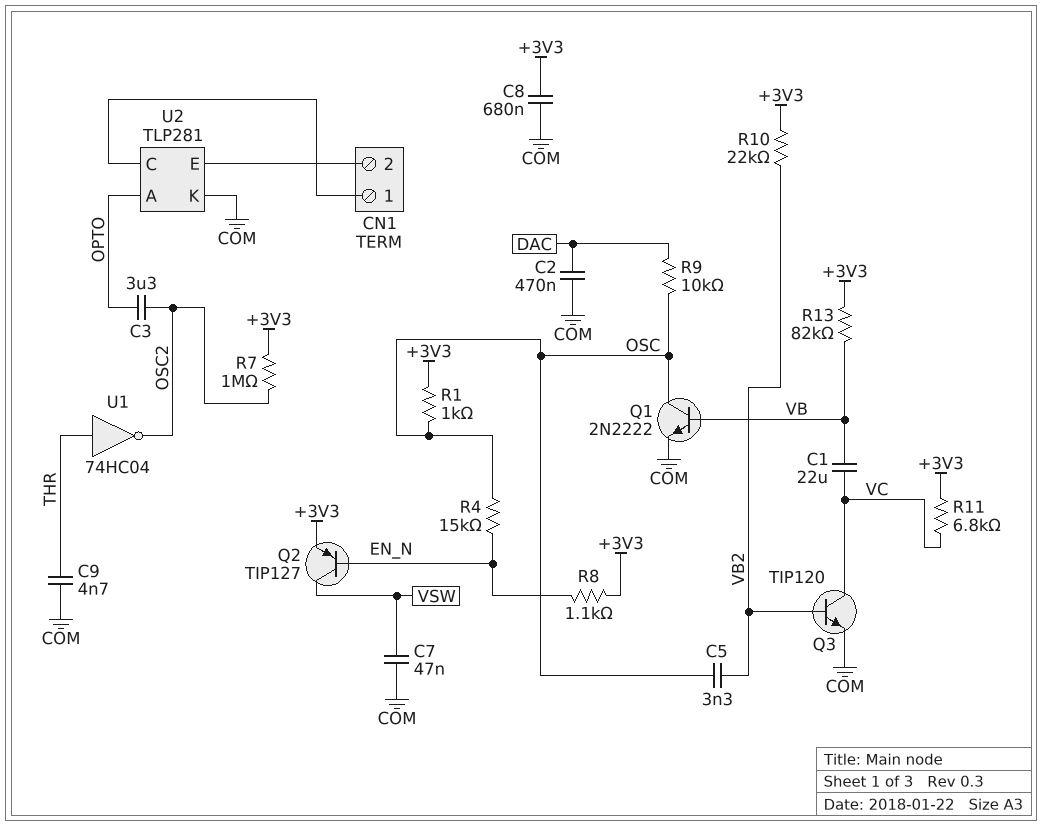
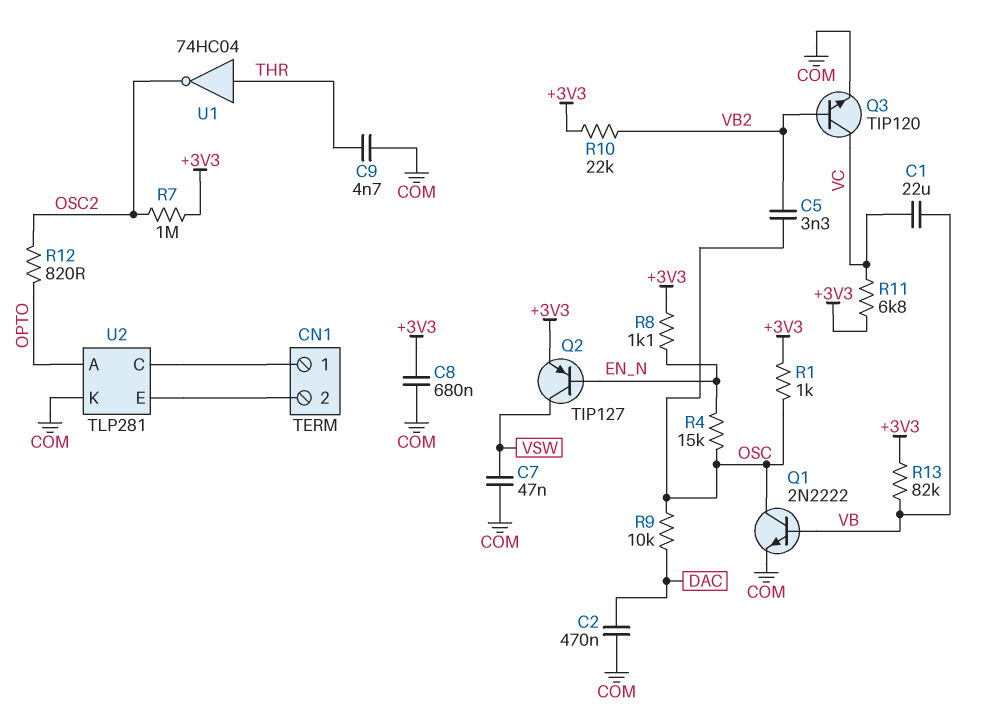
C3: 3.3uF (OPTO, OSC2) -> none
R12: none -> 820 (OPTO, OSC2)

